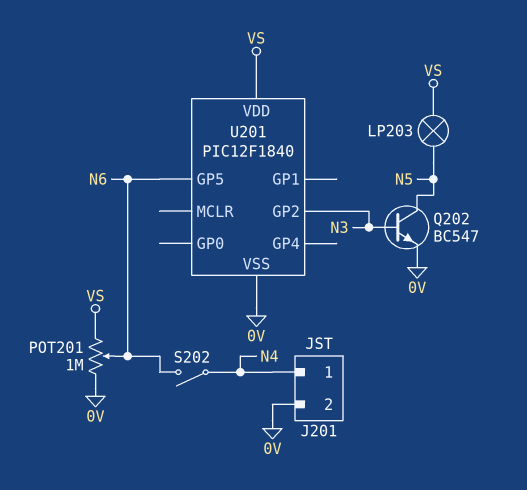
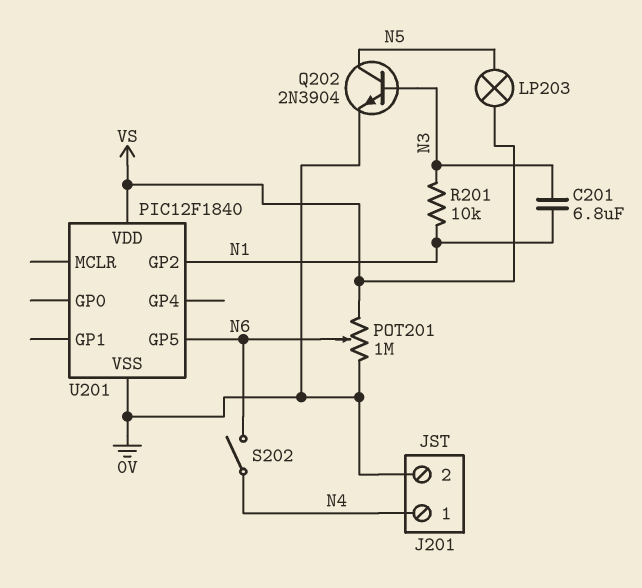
C201: none -> 6.8uF (N1, N3)
Q202: NPN BC547 (B N3, C N5, E 0V) -> NPN 2N3904 (B N3, C N5, E 0V)
R201: none -> 10k (N1, N3)
U201 pin GP2: N3 -> N1

